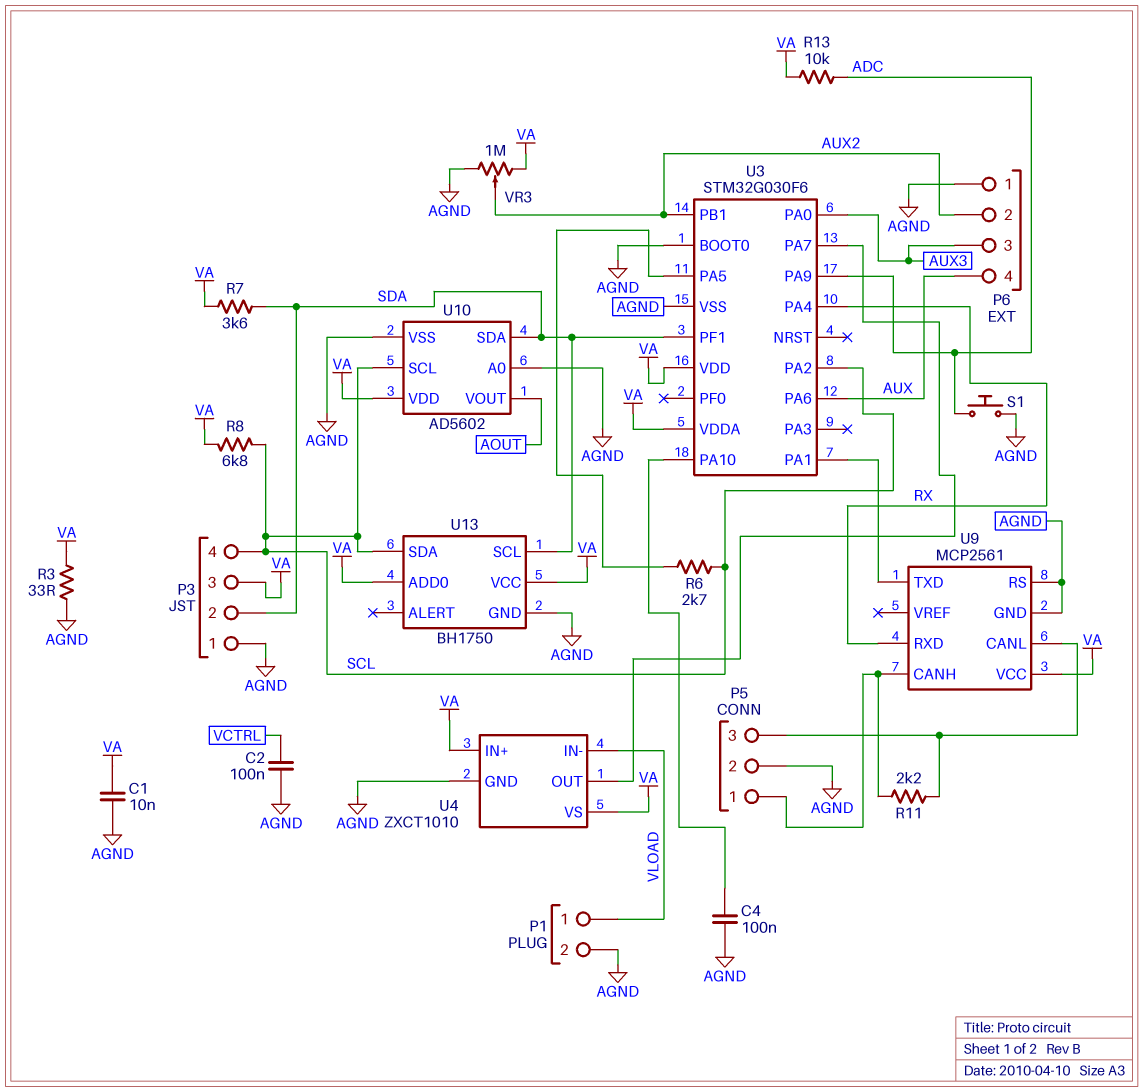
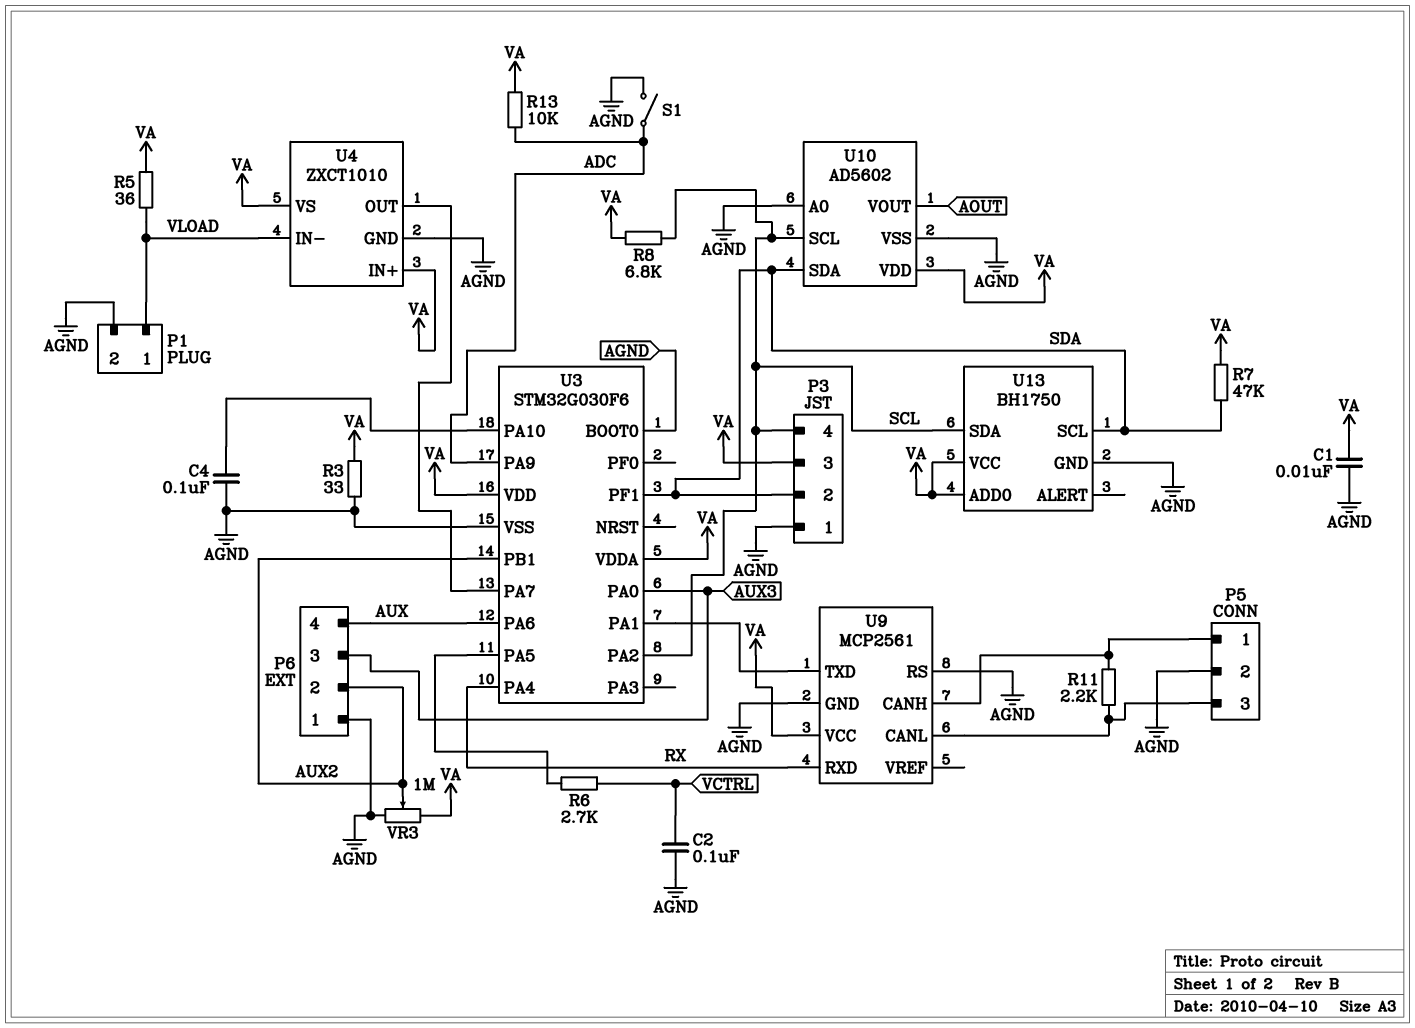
R5: none -> 36 (VA, VLOAD)
R6: 2.7k (SCL, U3/PA5) -> 2.7k (U3/PA5, VCTRL)
R7: 3.6k (SDA, VA) -> 47k (SDA, VA)
S1: button (ADC, AGND) -> switch (ADC, AGND)

